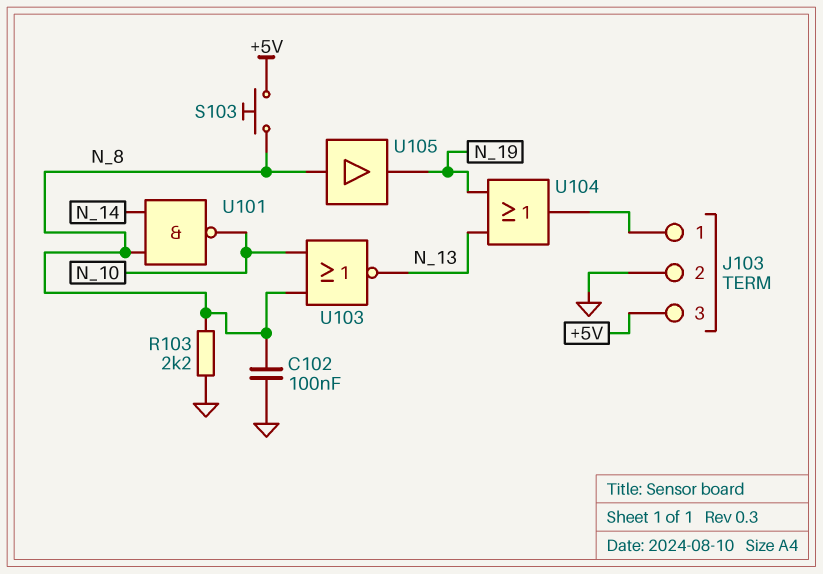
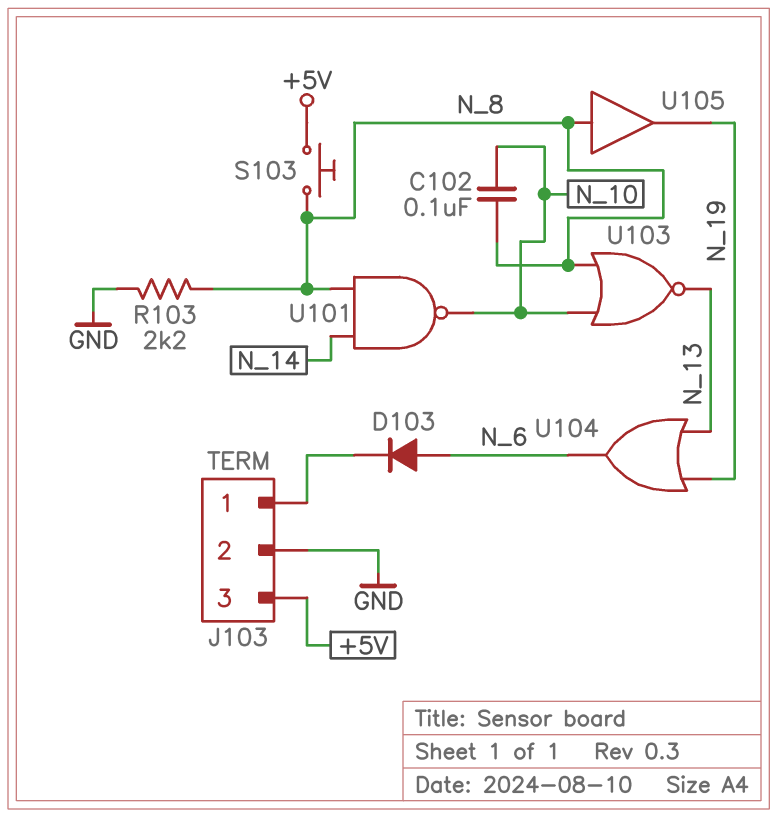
C102: 100nF (GND, N_8) -> 100nF (N_8, N_10)
D103: none -> diode (A N_6, K J103/1)
U104: OR (in N_13, in N_19, out J103/1) -> OR (in N_13, in N_19, out N_6)

